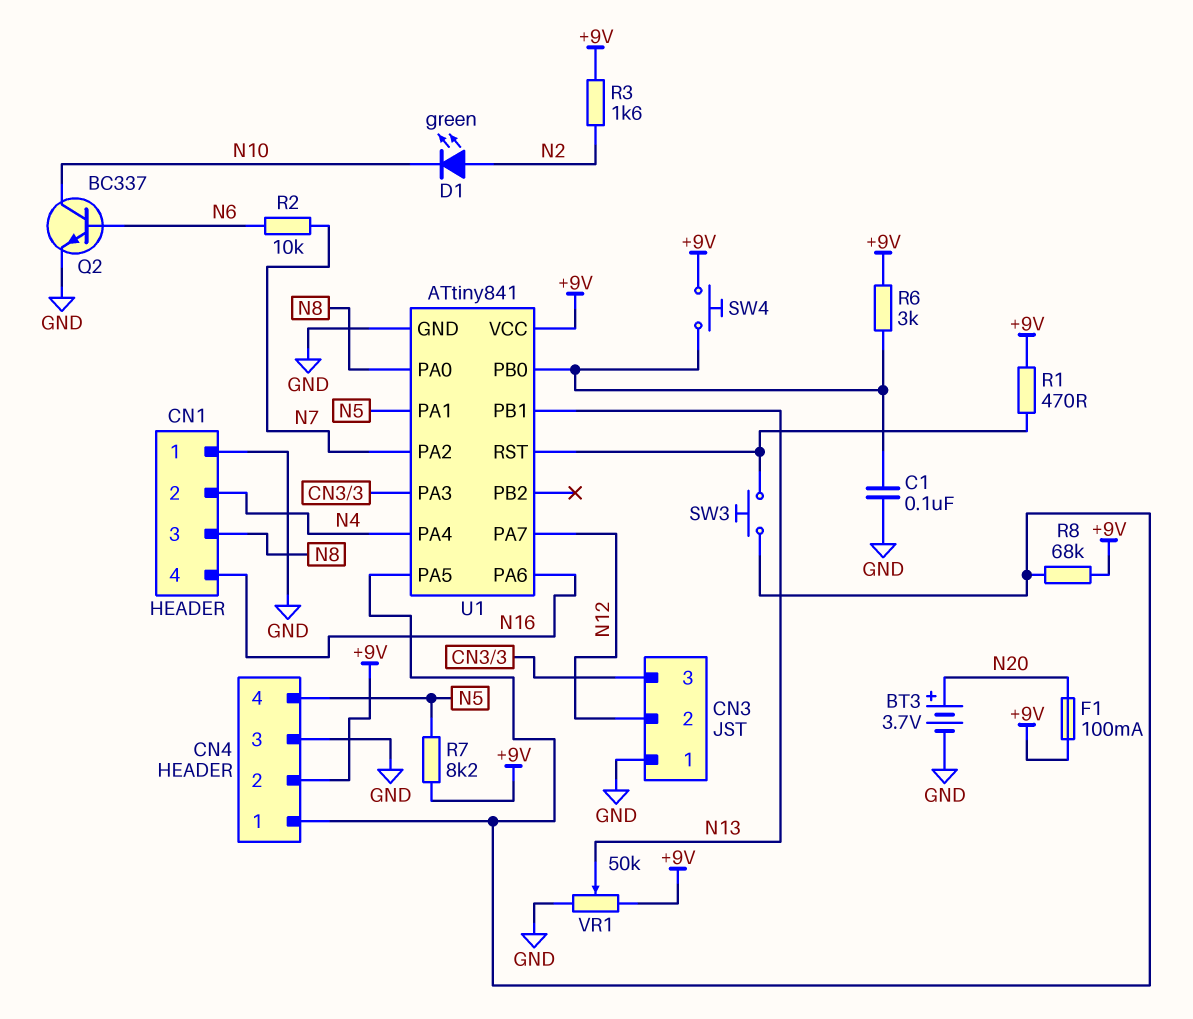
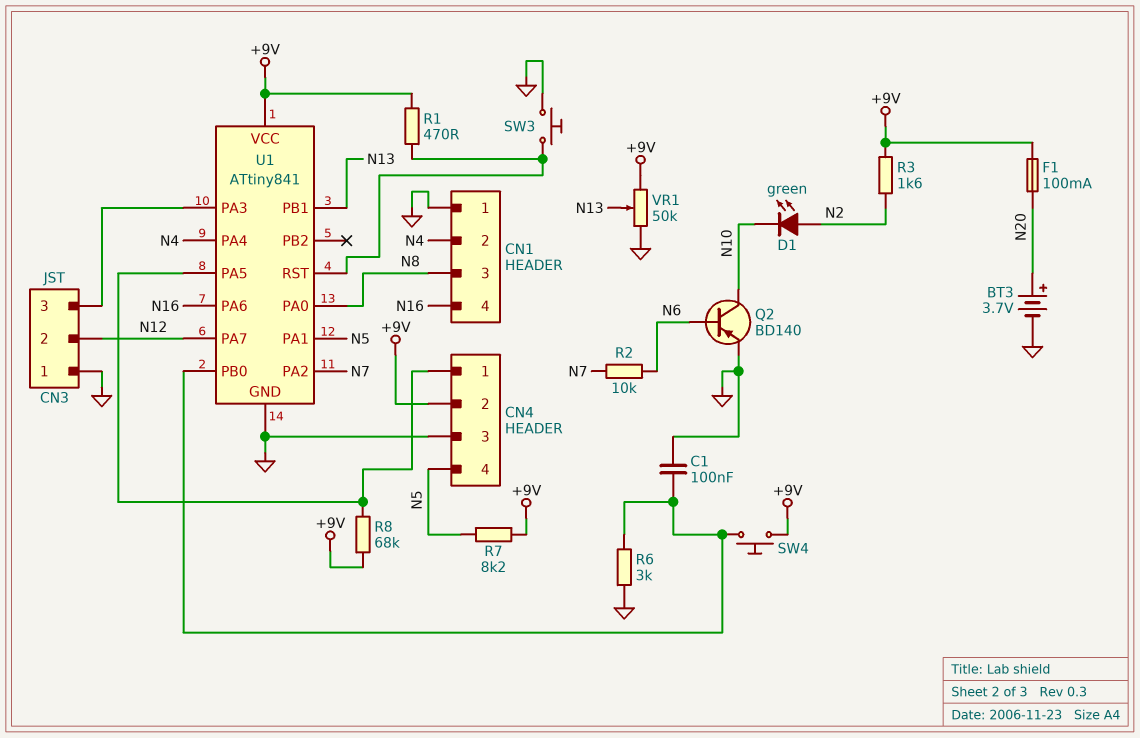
Q2: NPN BC337 (B N6, C N10, E GND) -> PNP BD140 (B N6, C N10, E GND)
R6: 3k (+9V, U1/PB0) -> 3k (GND, U1/PB0)
SW3: button (CN4/1, U1/RST) -> button (GND, U1/RST)

